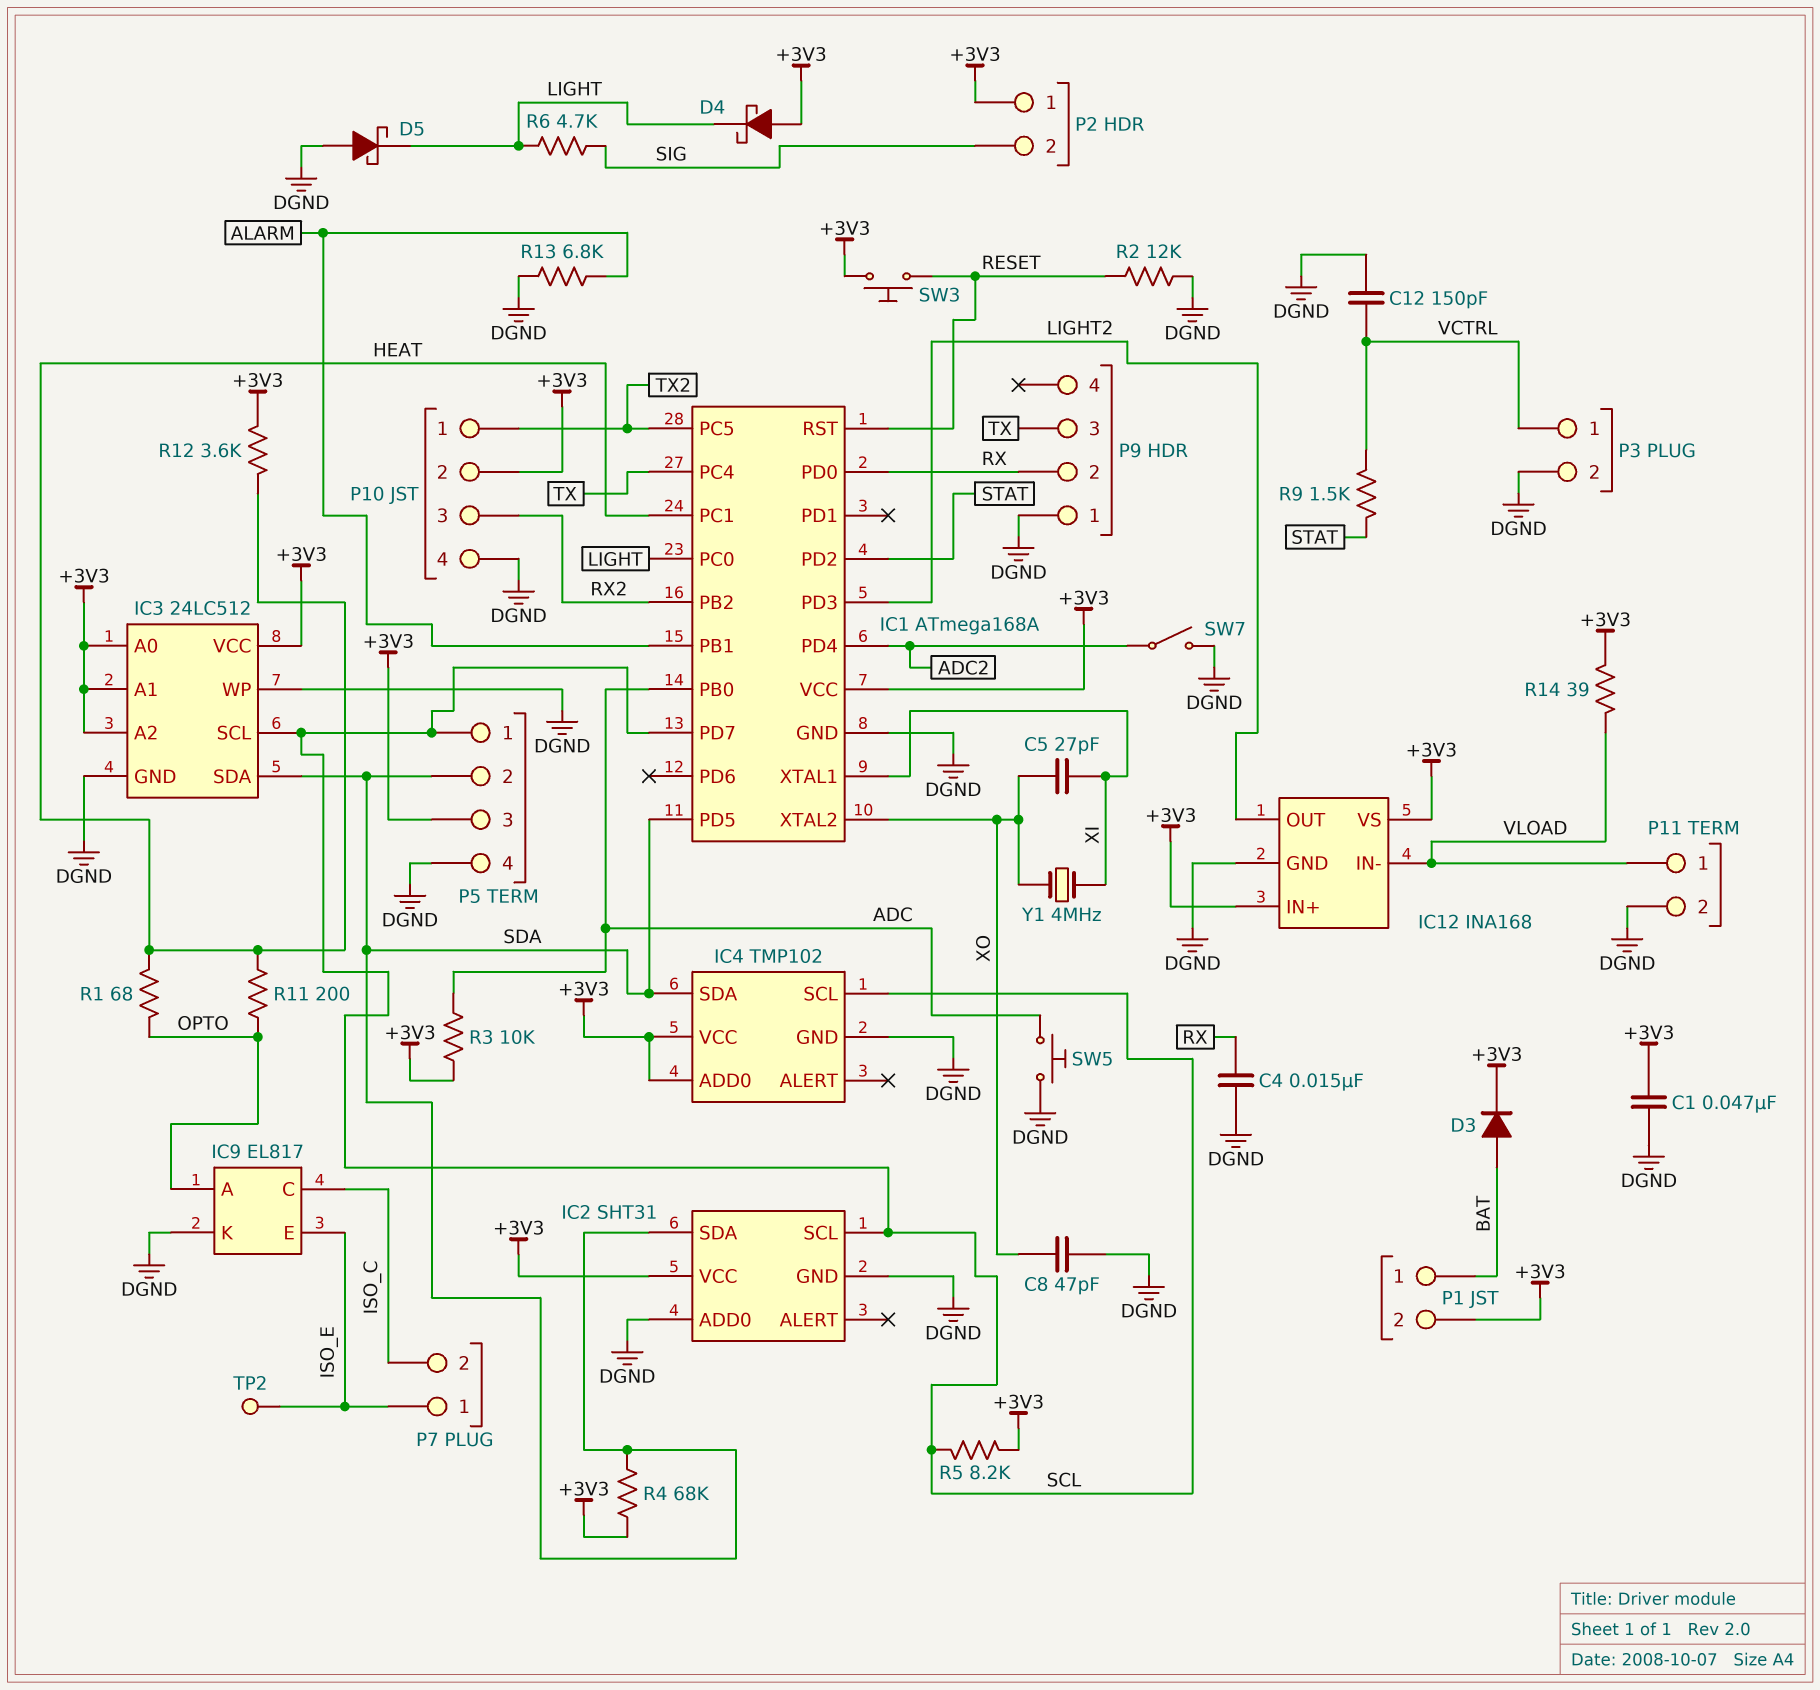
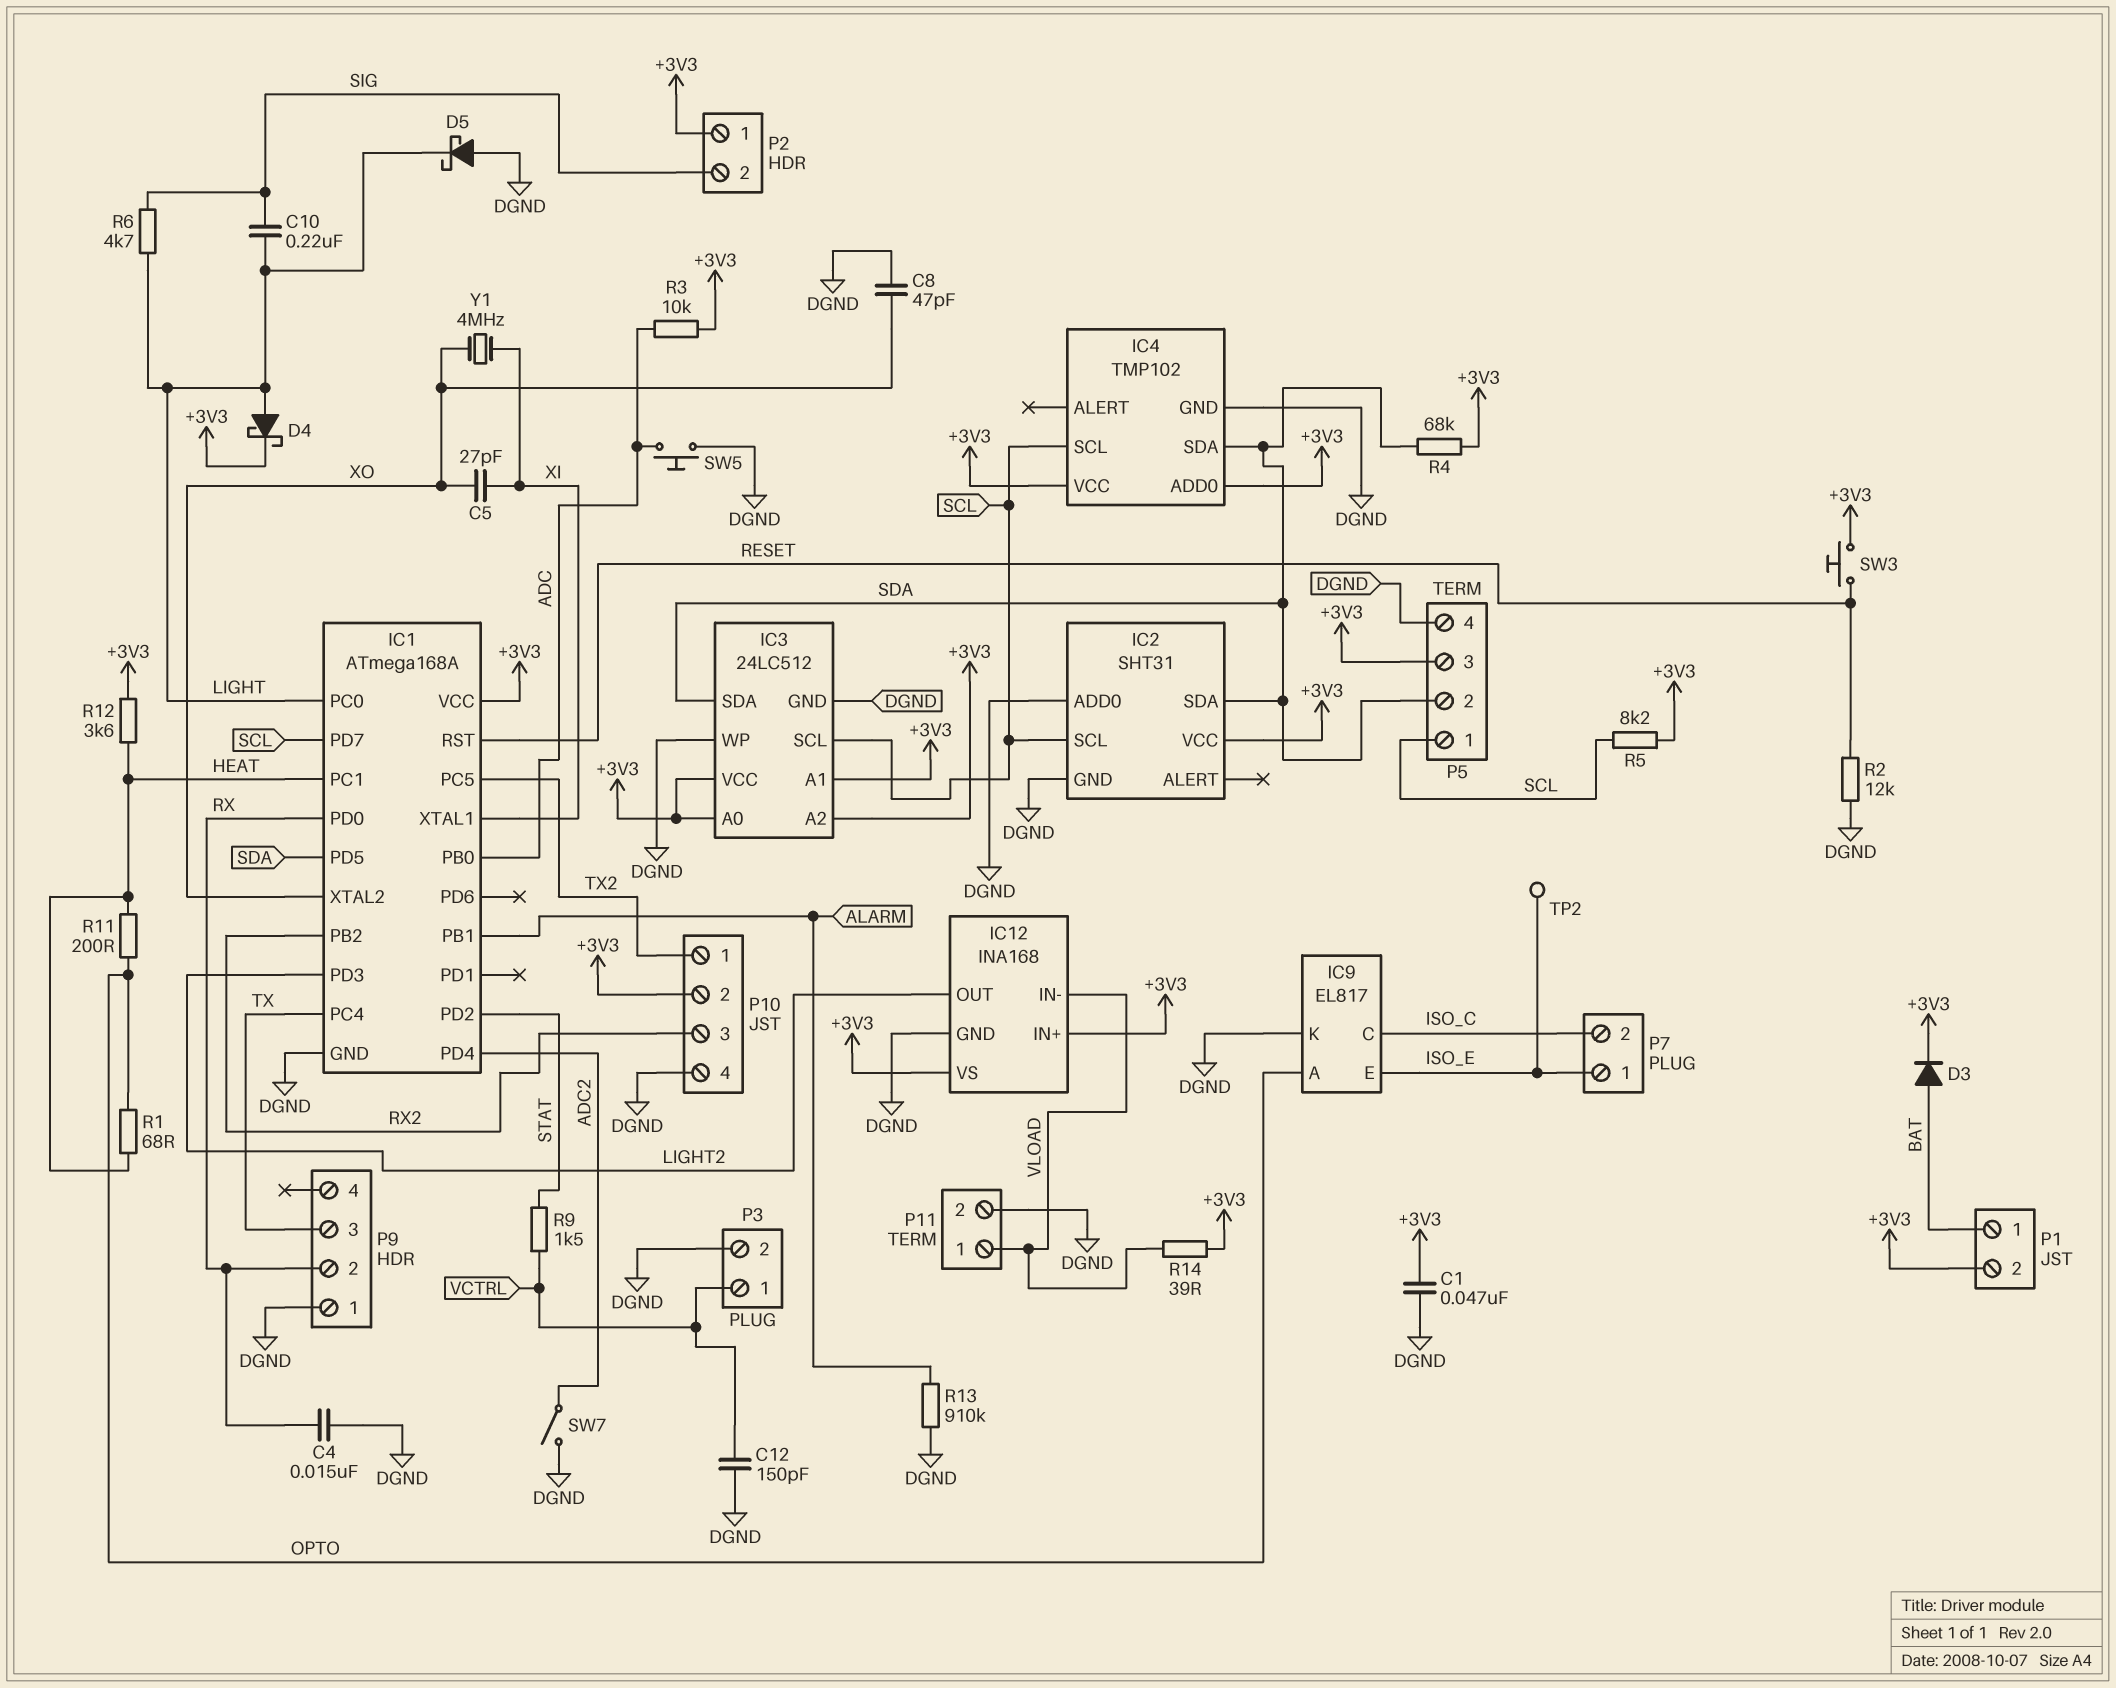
C10: none -> 220nF (LIGHT, SIG)
D4: schottky (A +3V3, K LIGHT) -> schottky (A LIGHT, K +3V3)
R13: 6.8k (ALARM, DGND) -> 910k (ALARM, DGND)

